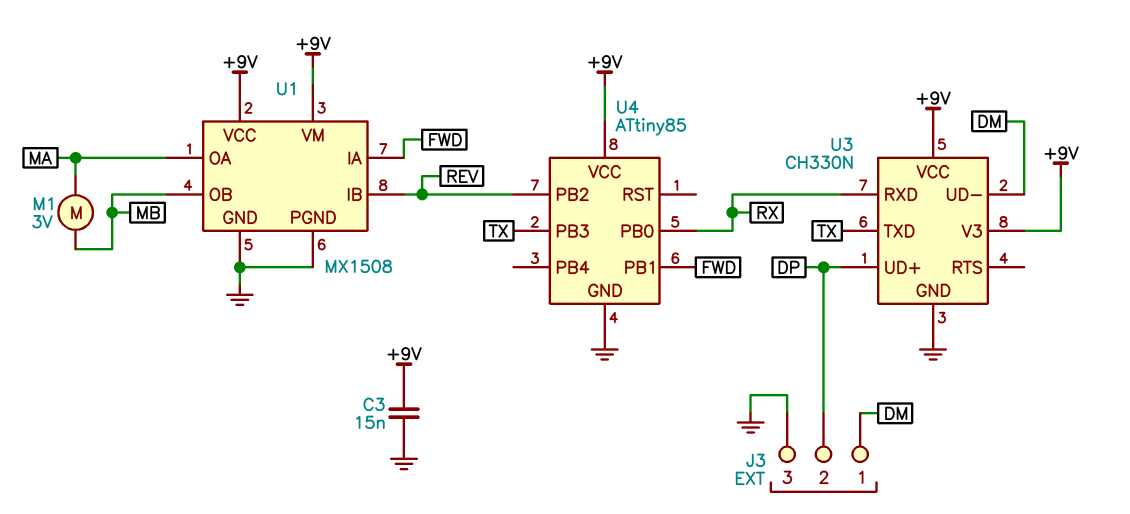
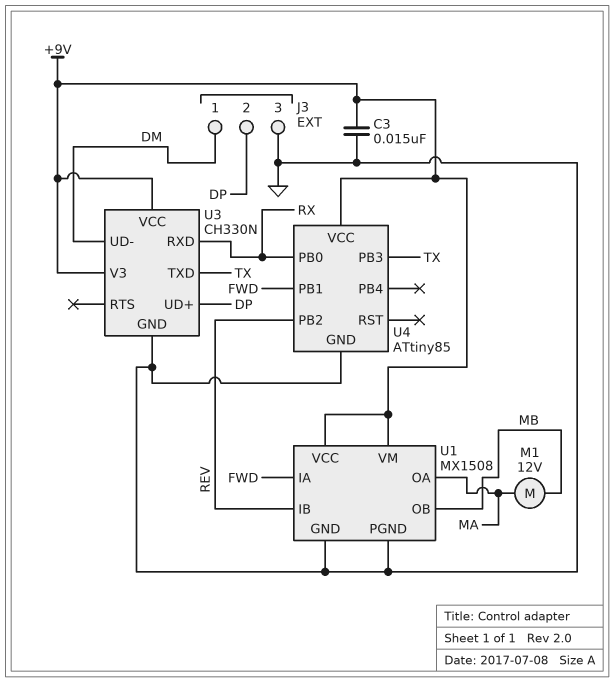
M1: motor 3V (MA, MB) -> motor 12V (MA, MB)

